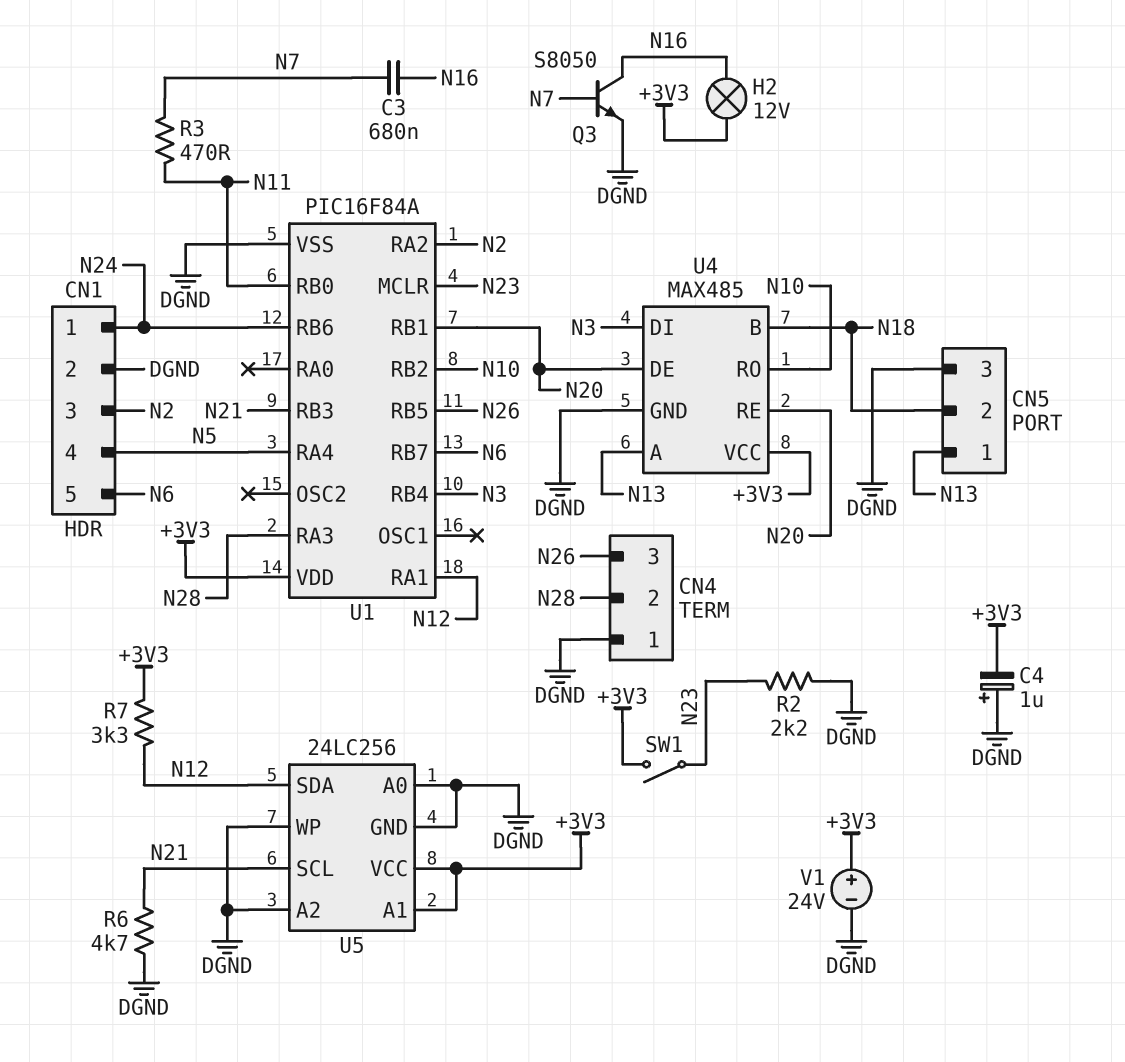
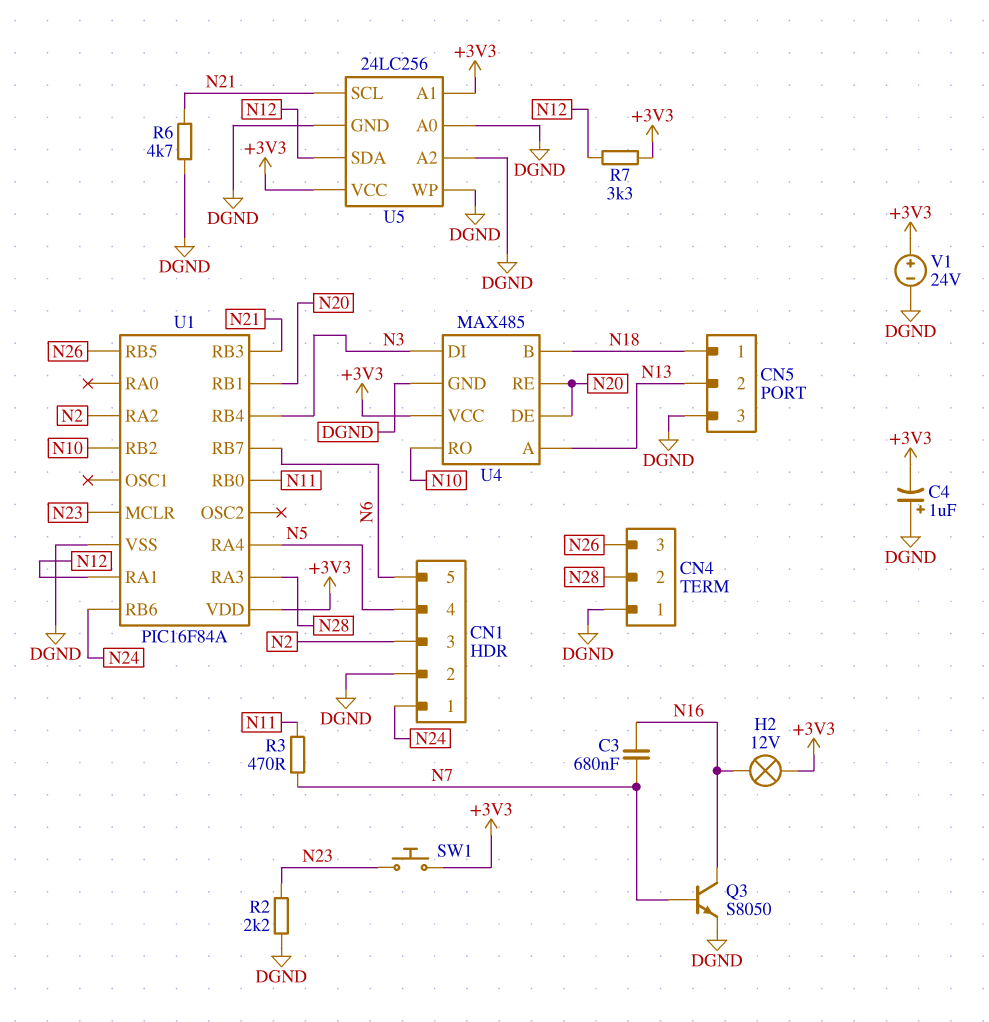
CN5 pin 1: N13 -> N18
CN5 pin 2: N18 -> N13
SW1: switch (+3V3, N23) -> button (+3V3, N23)

